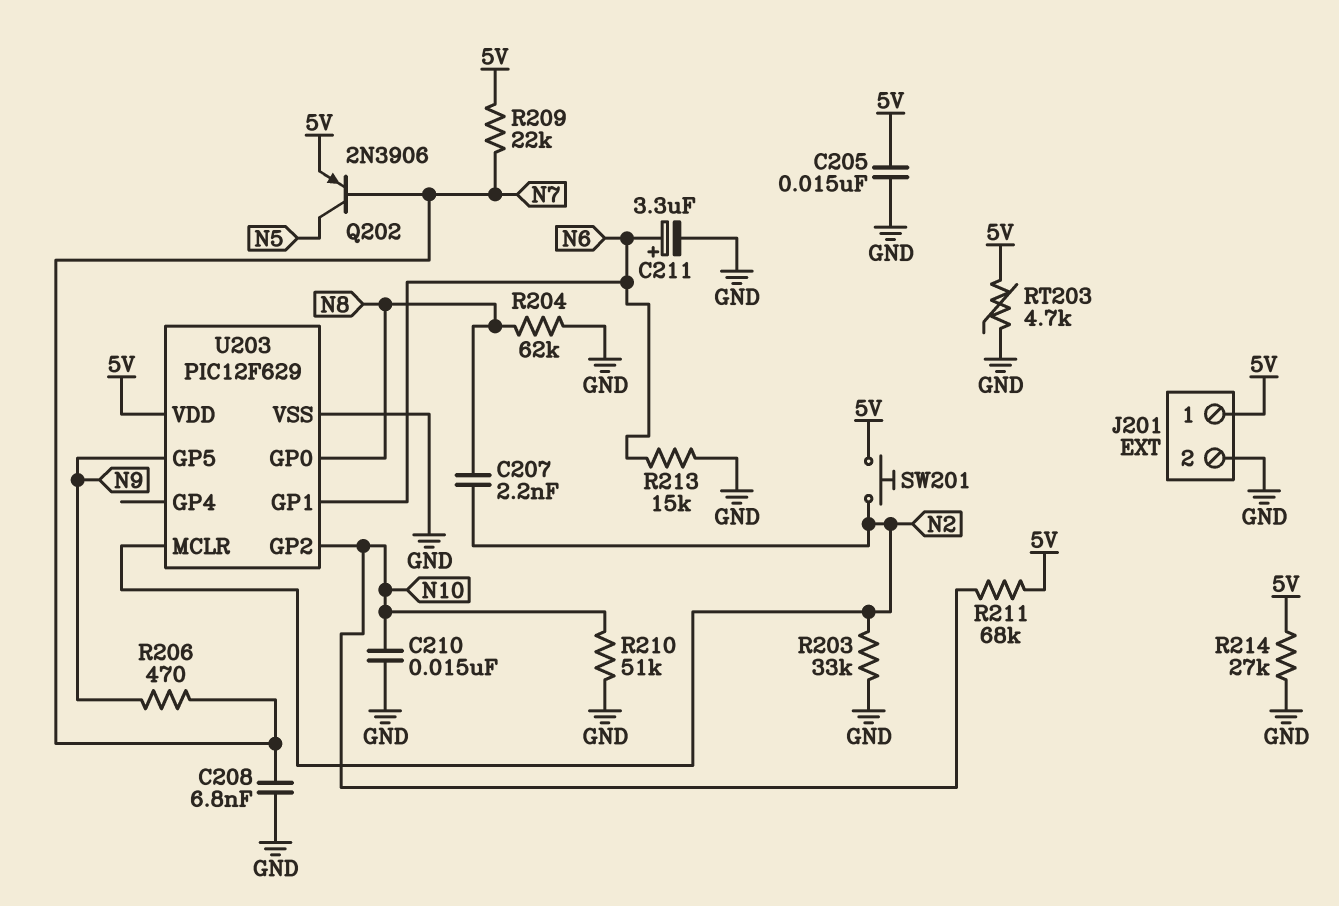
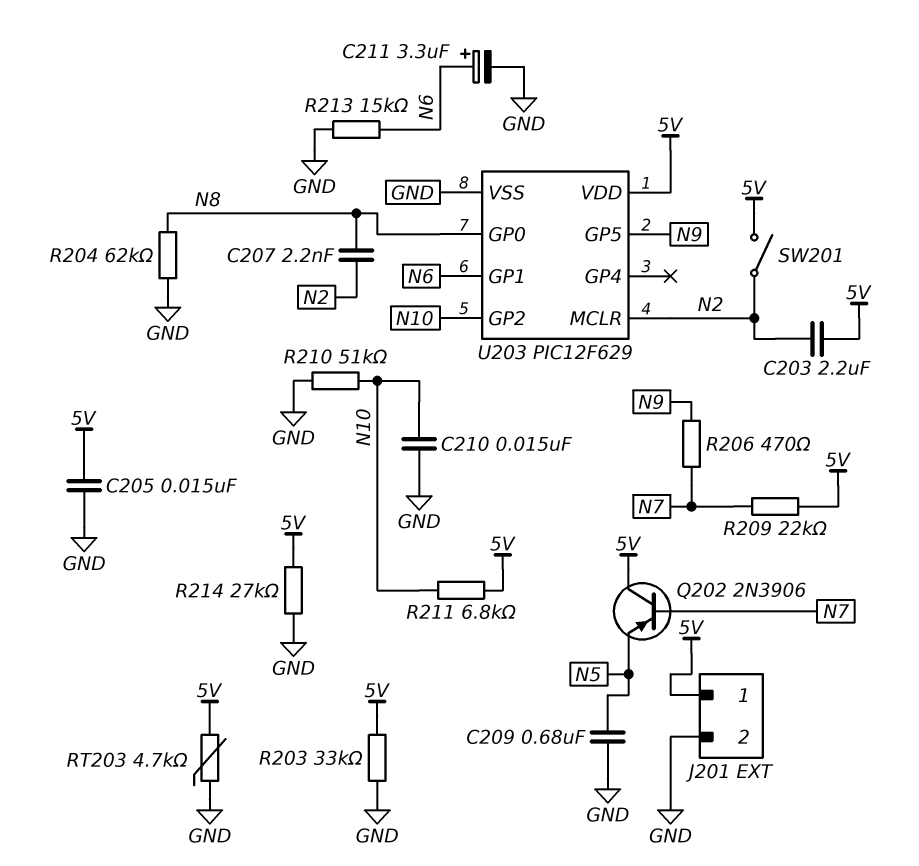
C203: none -> 2.2uF (5V, N2)
C208: 6.8nF (GND, N7) -> none
C209: none -> 680nF (GND, N5)
Q202: PNP 2N3906 (B N7, C N5, E 5V) -> PNP 2N3906 (B N7, C 5V, E N5)
R203: 33k (GND, N2) -> 33k (5V, GND)
R211: 68k (5V, N10) -> 6.8k (5V, N10)
SW201: button (5V, N2) -> switch (5V, N2)

